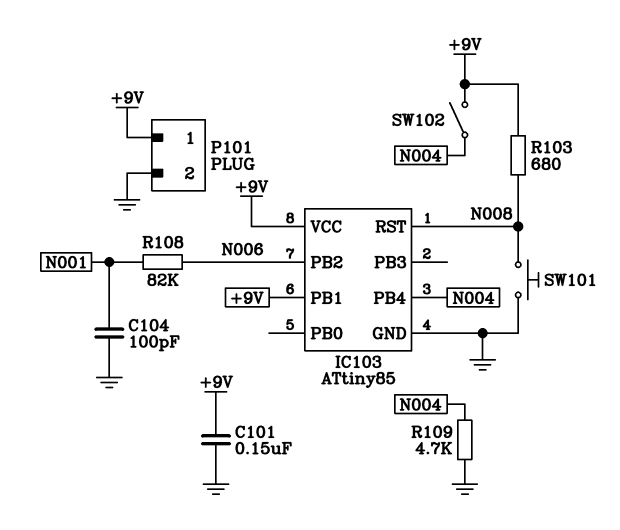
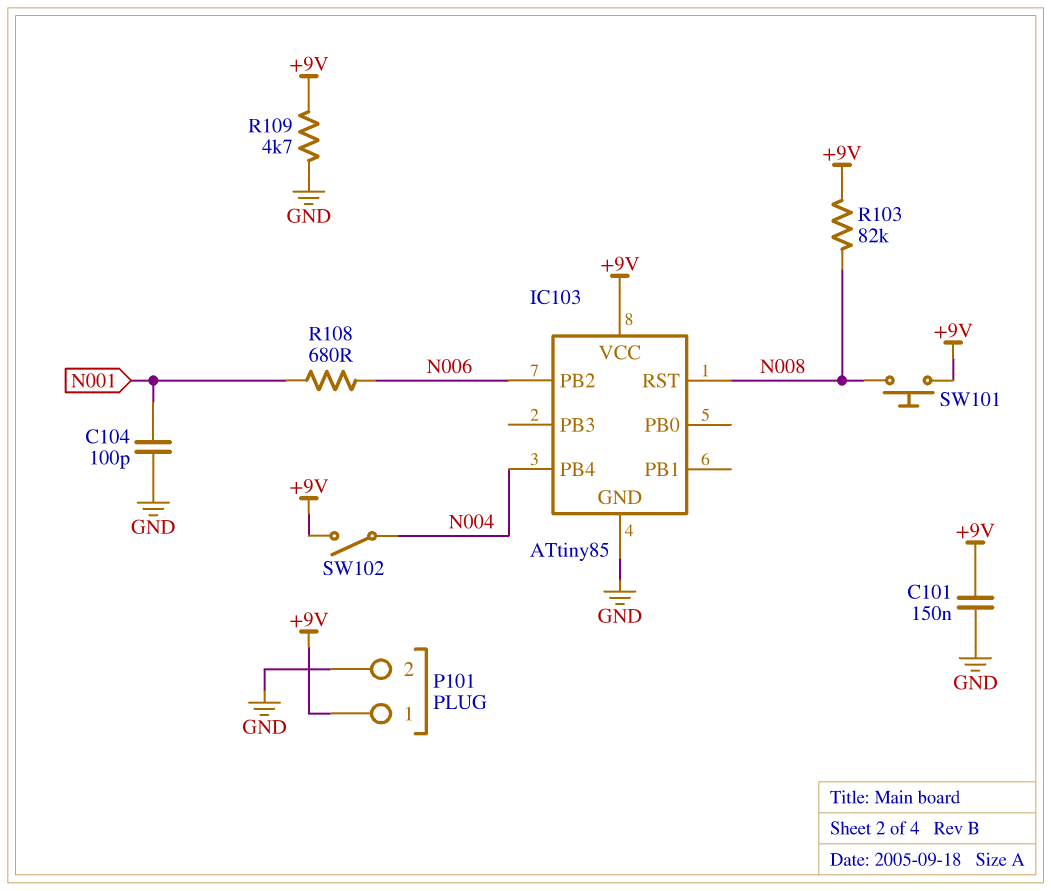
IC103 pin PB1: +9V -> none
R103: 680 (+9V, N008) -> 82k (+9V, N008)
R108: 82k (N001, N006) -> 680 (N001, N006)
R109: 4.7k (GND, N004) -> 4.7k (+9V, GND)
SW101: button (GND, N008) -> button (+9V, N008)

